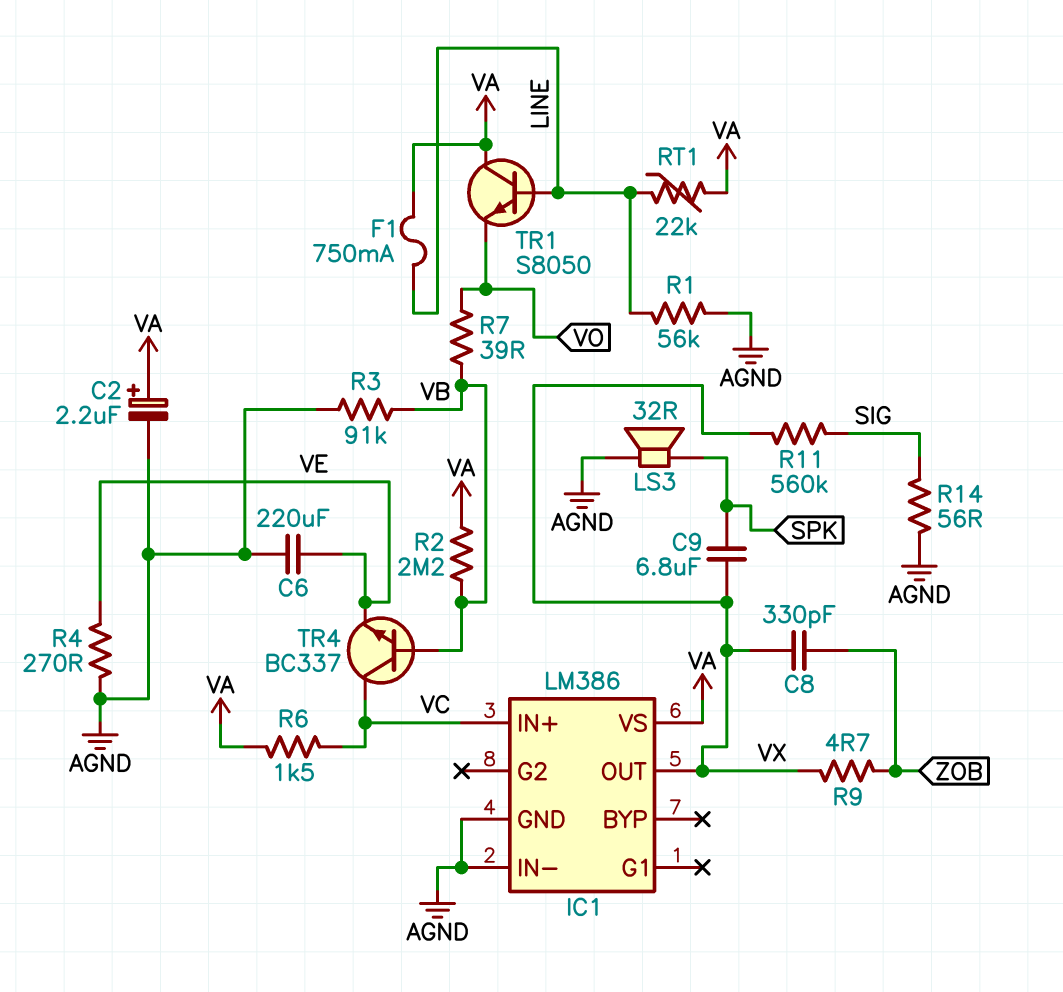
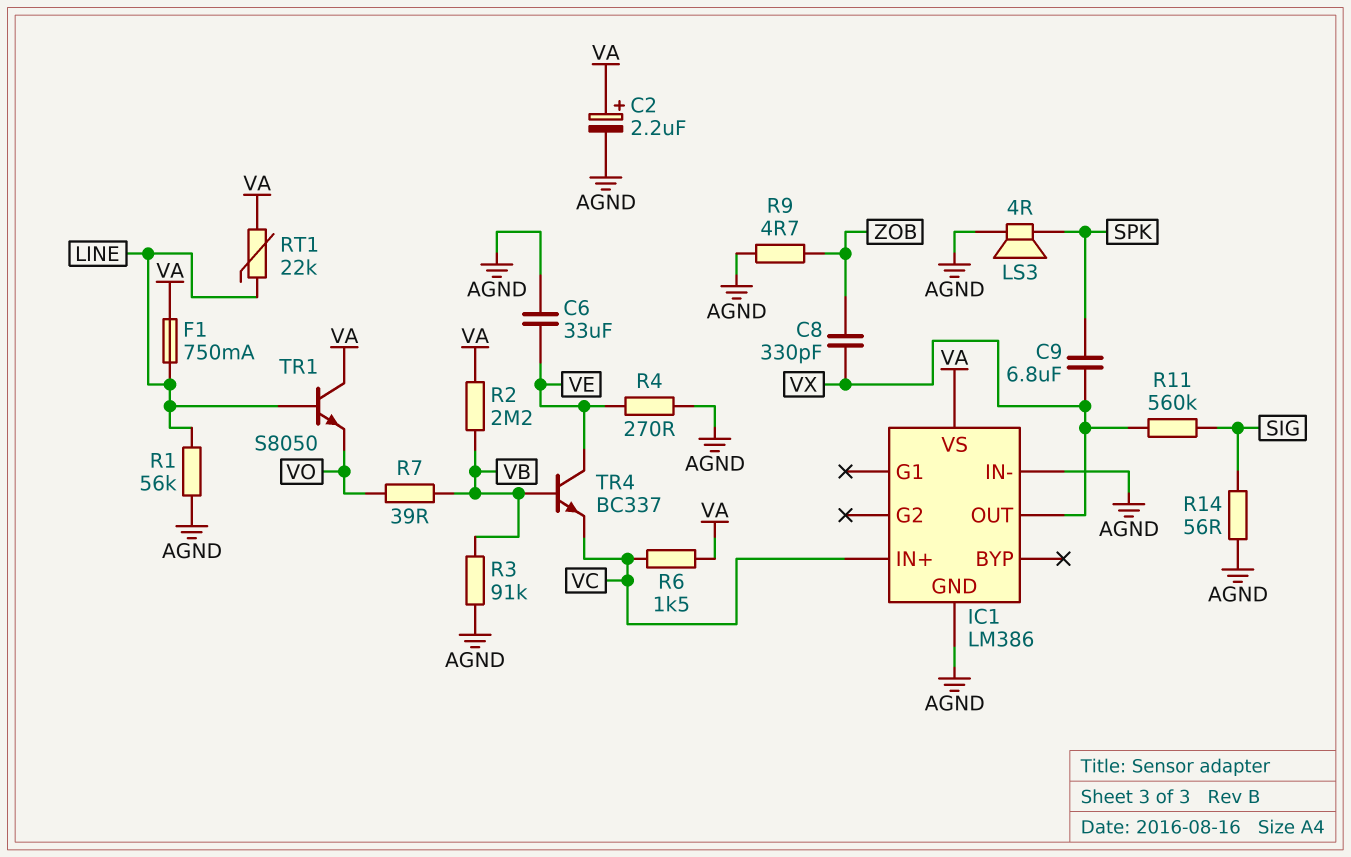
C6: 220uF (AGND, VE) -> 33uF (AGND, VE)
LS3: speaker 32R (AGND, SPK) -> speaker 4R (AGND, SPK)
R9: 4.7 (VX, ZOB) -> 4.7 (AGND, ZOB)
TR4: NPN BC337 (B VB, C VC, E VE) -> NPN BC337 (B VB, C VE, E VC)

